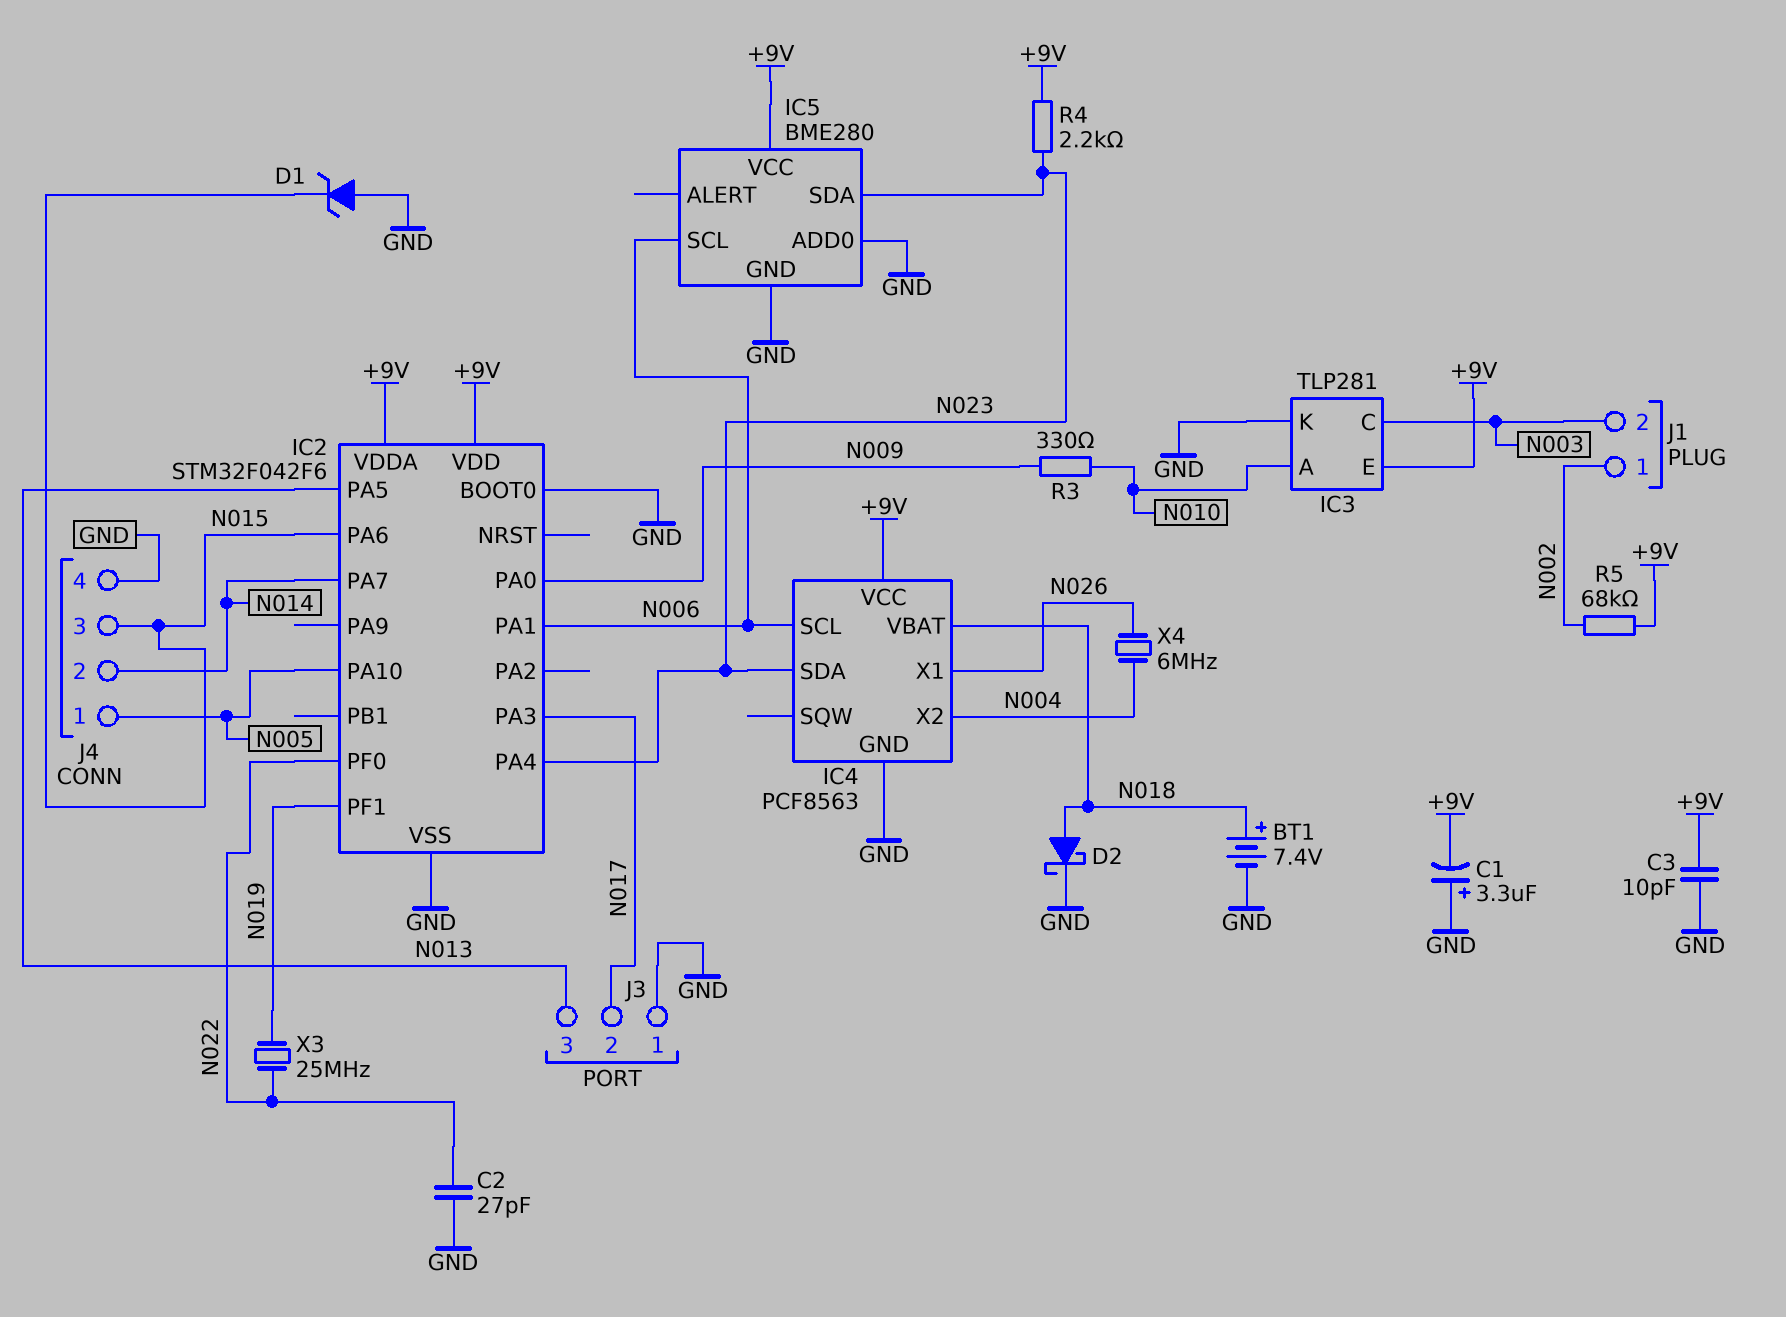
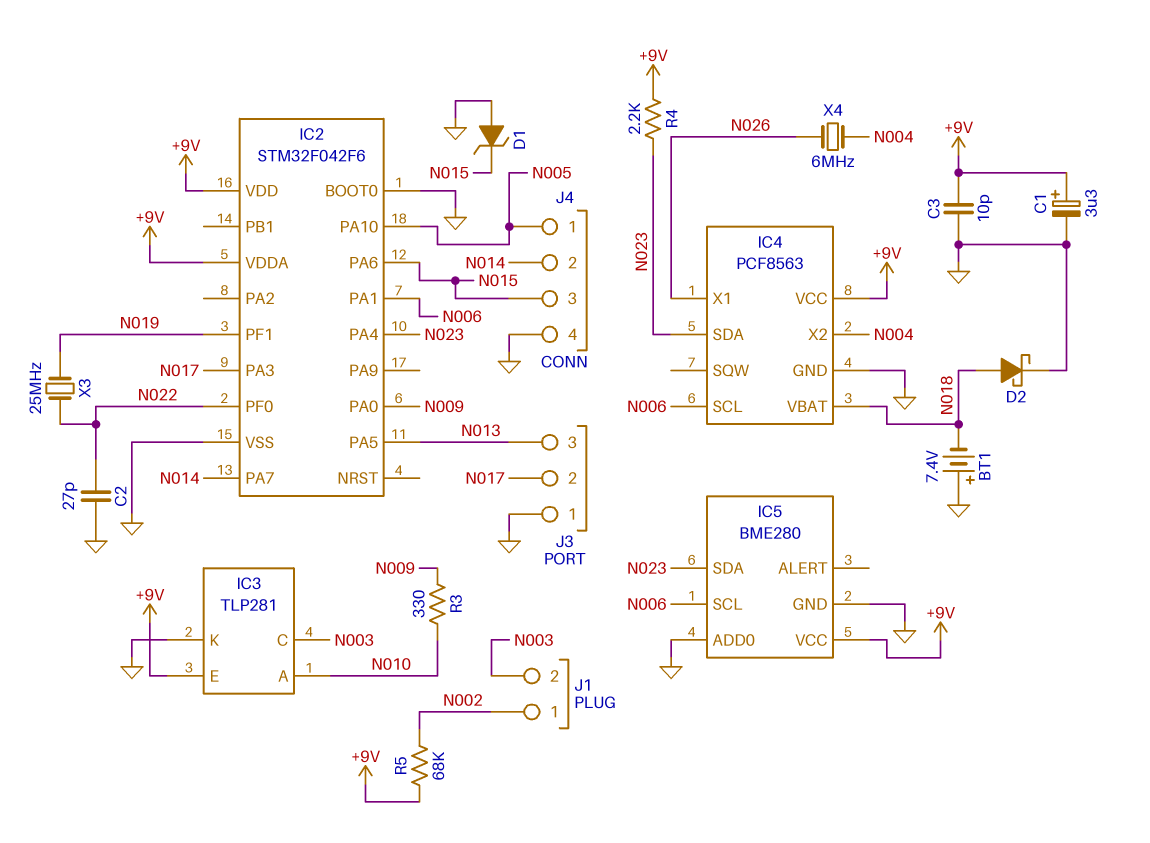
BT1: 7.4V (plus N018, minus GND) -> 7.4V (plus GND, minus N018)
C1: 3.3uF (plus GND, minus +9V) -> 3.3uF (plus +9V, minus GND)

